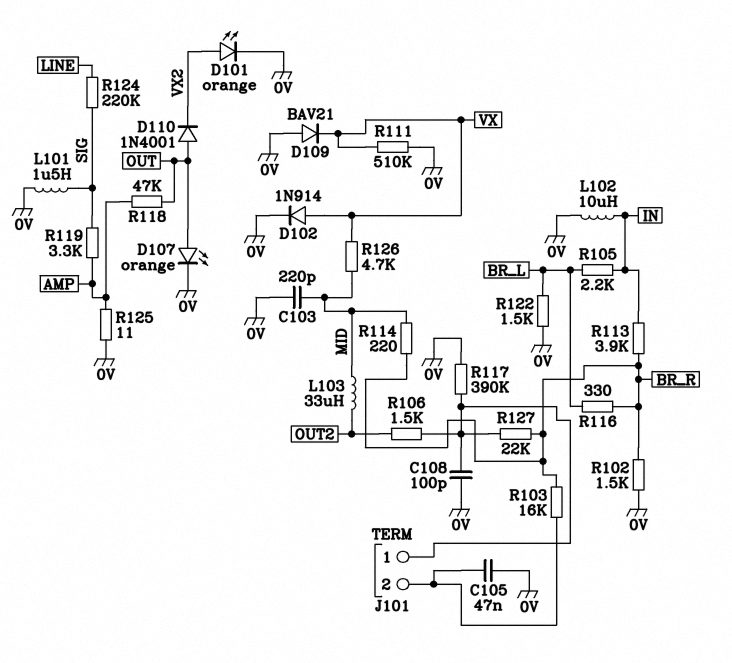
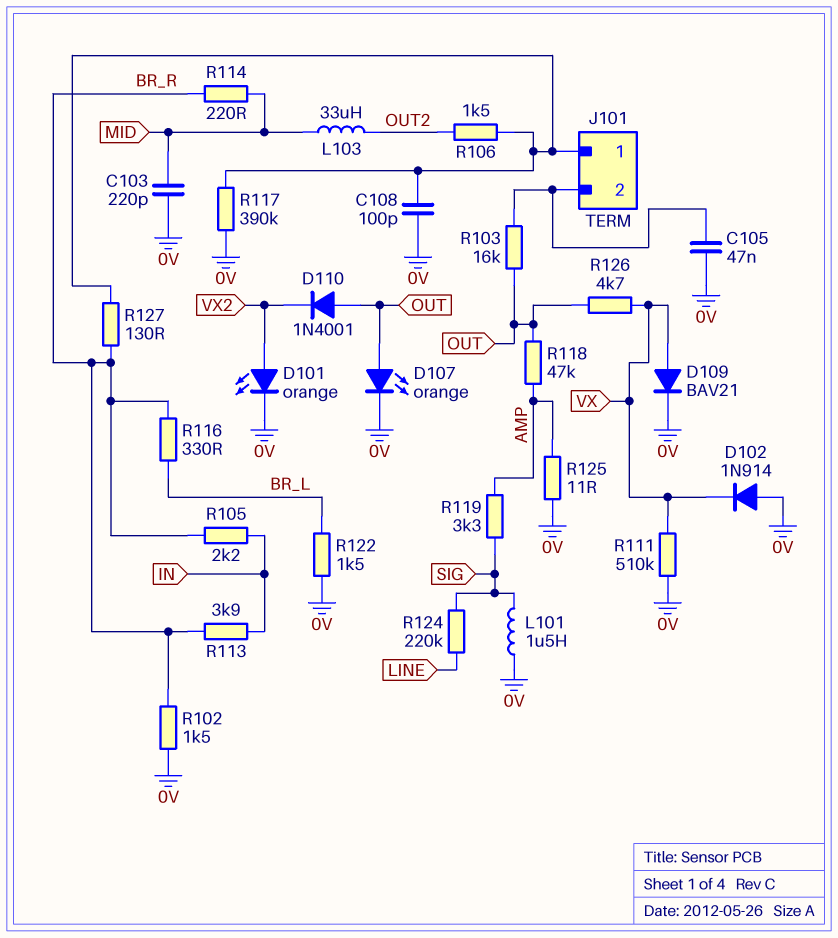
D102: diode 1N914 (A VX, K 0V) -> diode 1N914 (A 0V, K VX)
D109: diode BAV21 (A 0V, K VX) -> diode BAV21 (A VX, K 0V)
L102: 10uH (0V, IN) -> none
R103: 16k (BR_R, J101/2) -> 16k (J101/2, OUT)
R105: 2.2k (BR_L, IN) -> 2.2k (BR_R, IN)
R126: 4.7k (MID, VX) -> 4.7k (OUT, VX)
R127: 22k (BR_R, J101/1) -> 130 (BR_R, J101/1)

